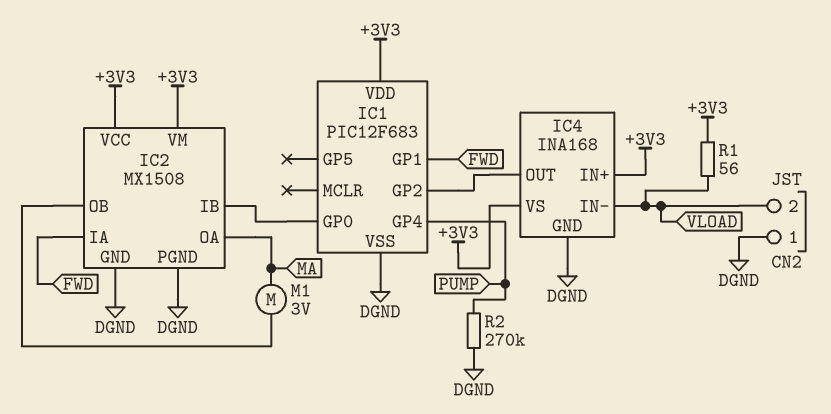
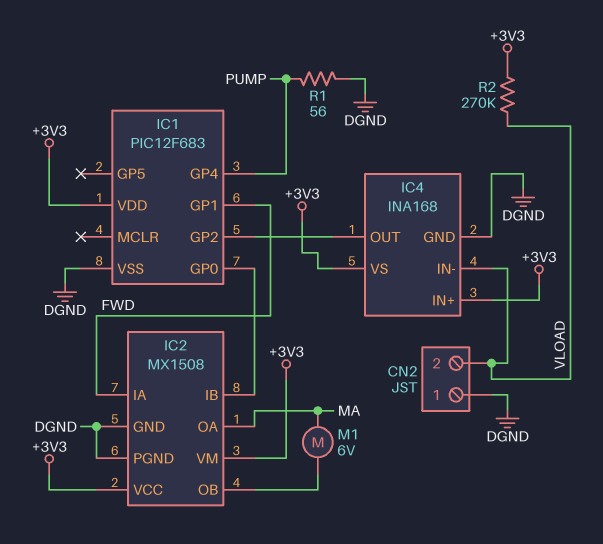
M1: motor 3V (IC2/OB, MA) -> motor 6V (IC2/OB, MA)
R1: 56 (+3V3, VLOAD) -> 56 (DGND, PUMP)
R2: 270k (DGND, PUMP) -> 270k (+3V3, VLOAD)

